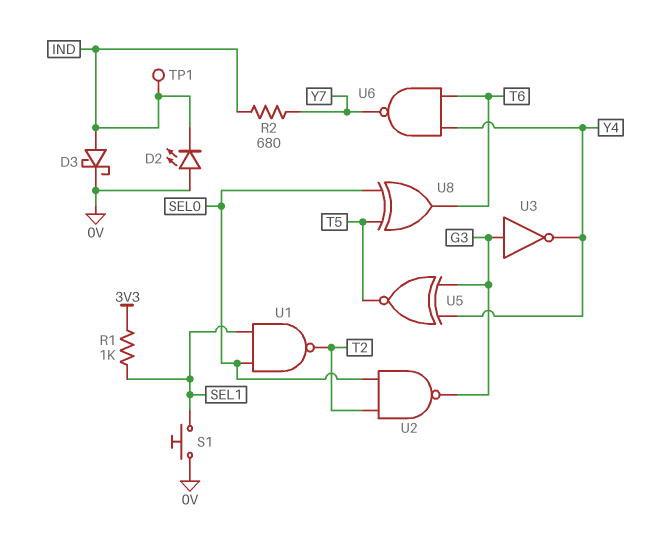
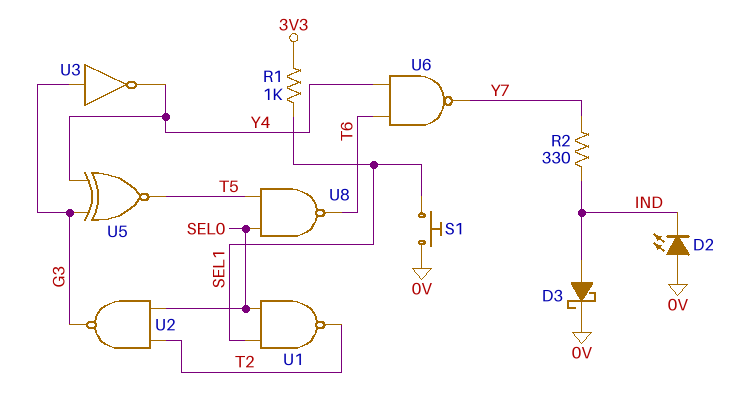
R2: 680 (IND, Y7) -> 330 (IND, Y7)
TP1: test point (IND) -> none
U8: XOR (in SEL0, in T5, out T6) -> NAND (in SEL0, in T5, out T6)

